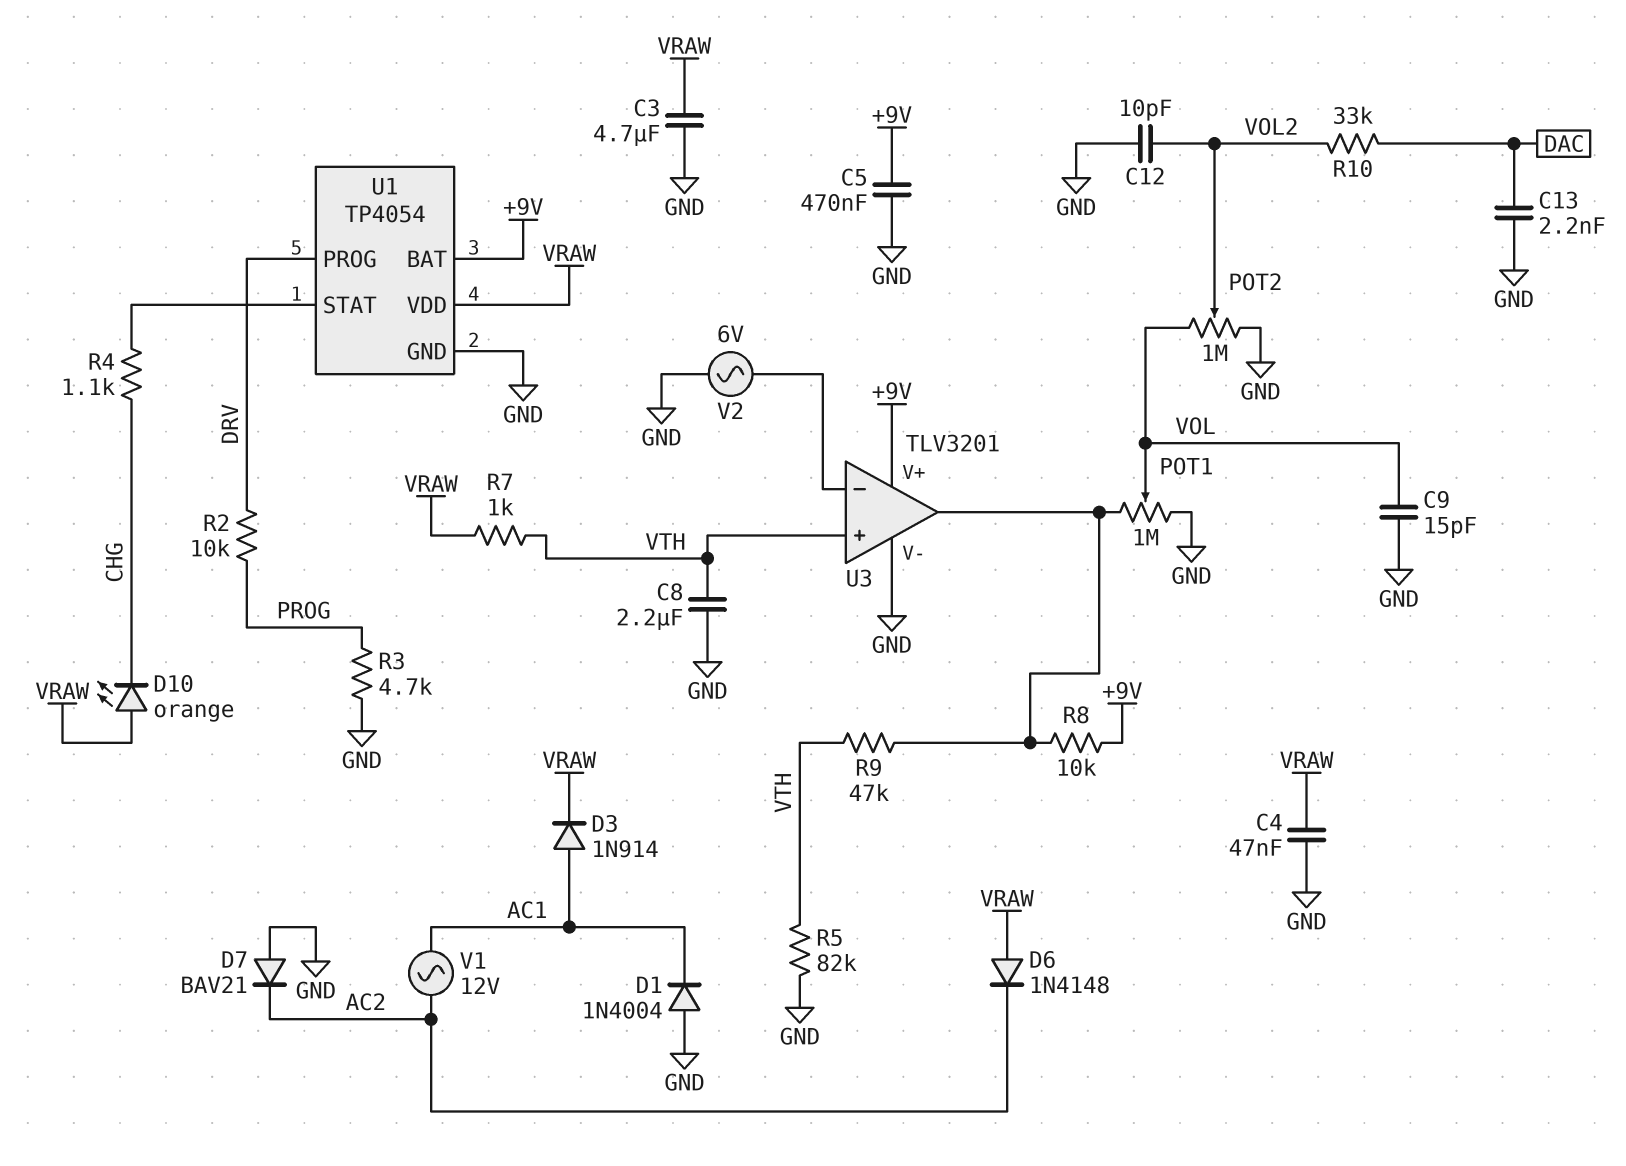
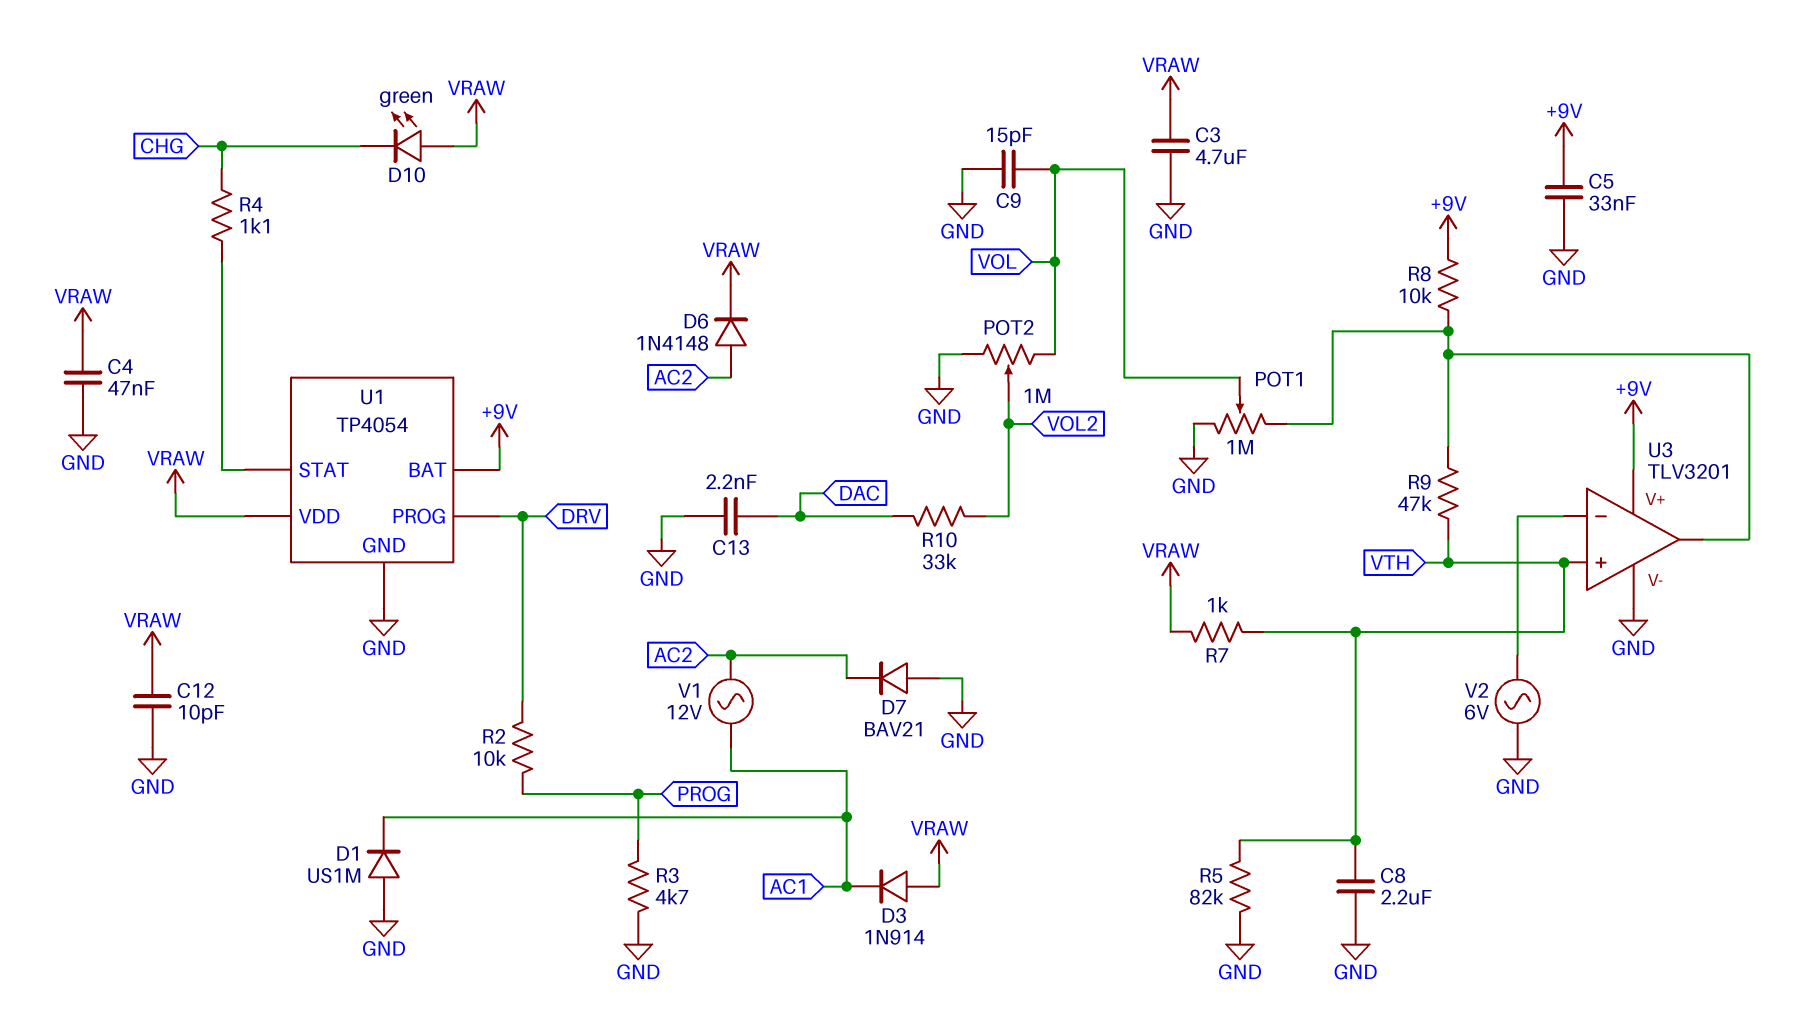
C5: 470nF (+9V, GND) -> 33nF (+9V, GND)
C12: 10pF (GND, VOL2) -> 10pF (GND, VRAW)
D1: diode 1N4004 (A GND, K AC1) -> diode US1M (A GND, K AC1)
D3: diode 1N914 (A AC1, K VRAW) -> diode 1N914 (A VRAW, K AC1)
D6: diode 1N4148 (A VRAW, K AC2) -> diode 1N4148 (A AC2, K VRAW)
D10: LED orange (A VRAW, K CHG) -> LED green (A VRAW, K CHG)

